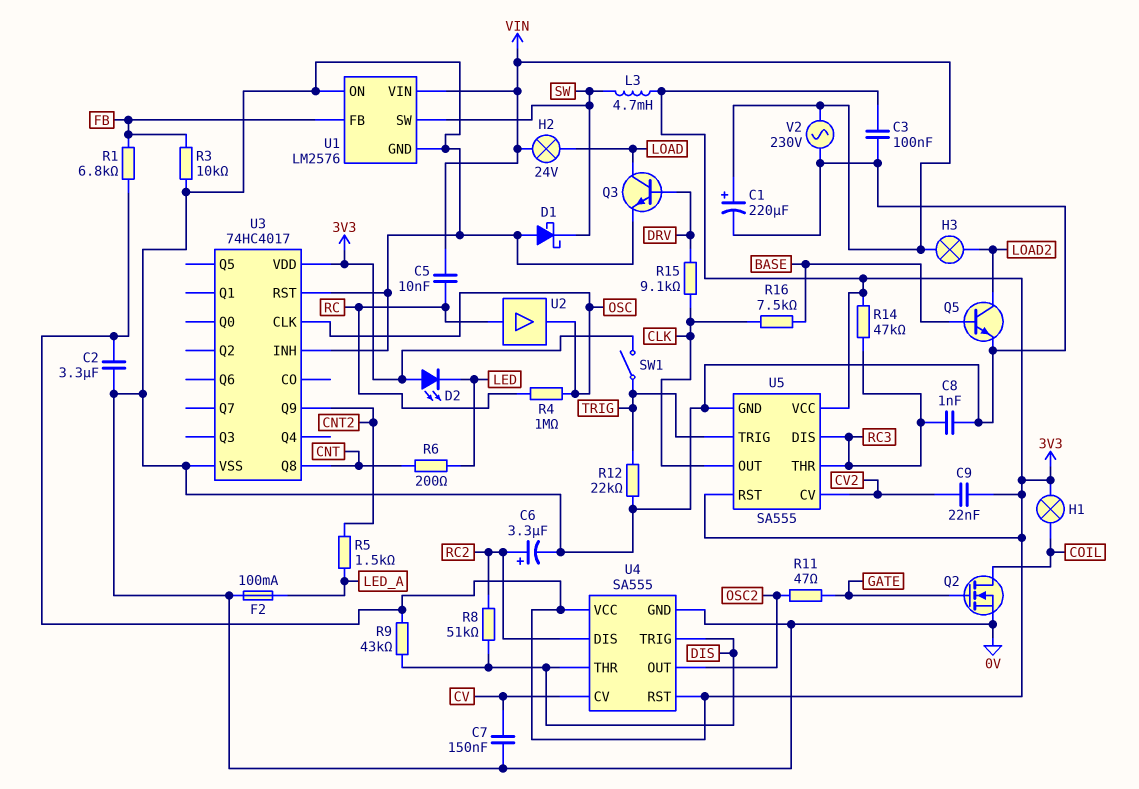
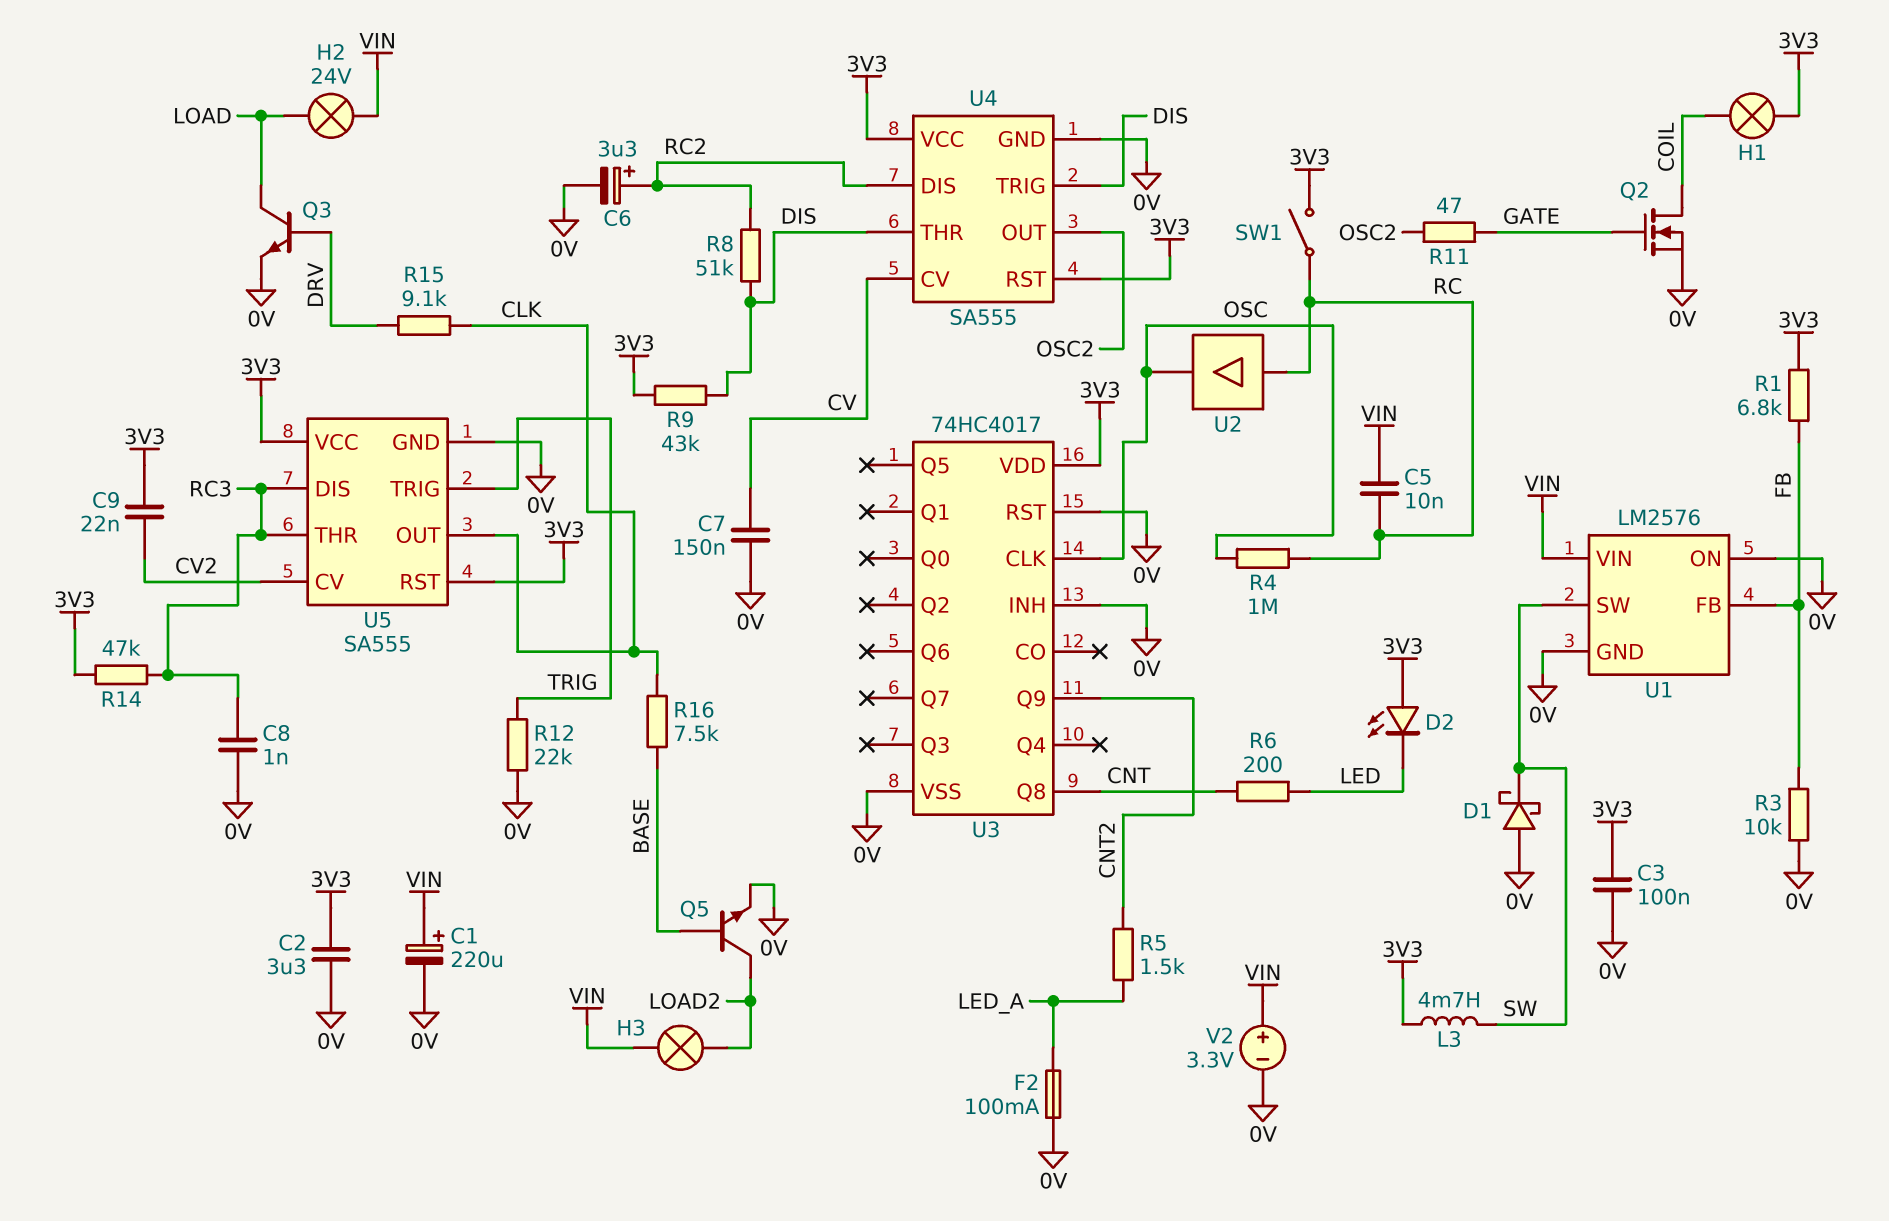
SW1: switch (3V3, TRIG) -> switch (3V3, RC)
V2: AC 230V (0V, VIN) -> 3.3V (plus VIN, minus 0V)

